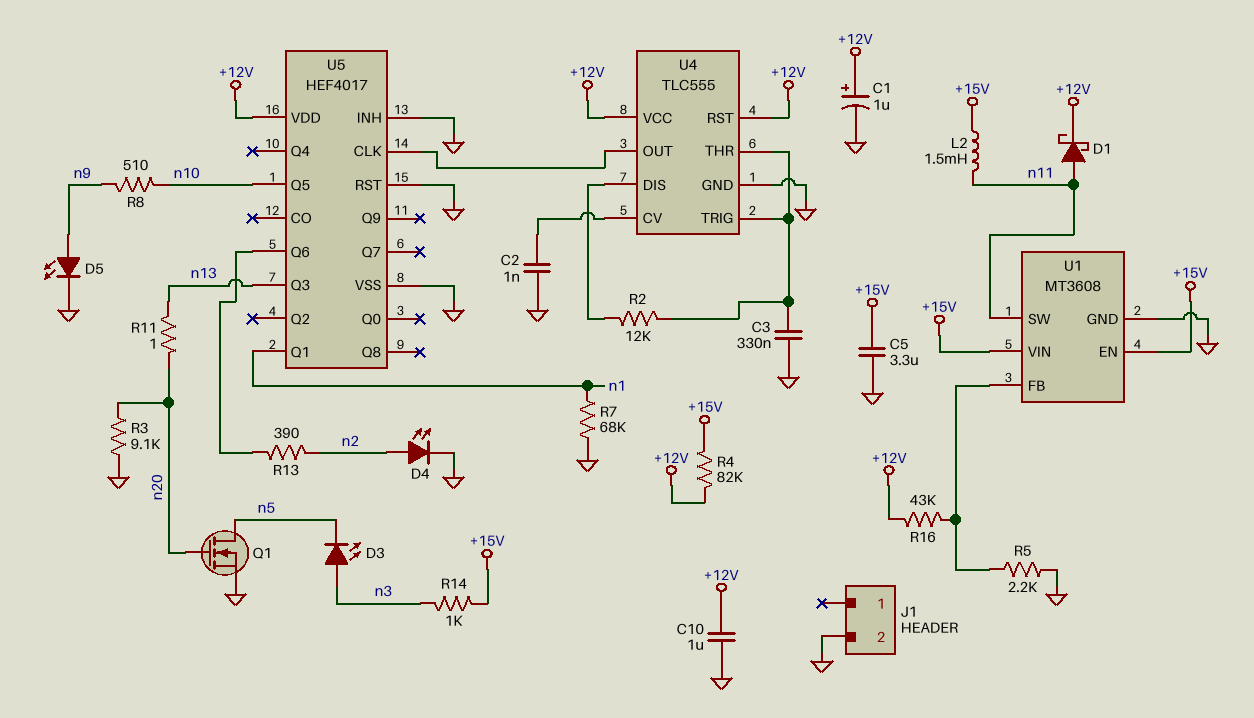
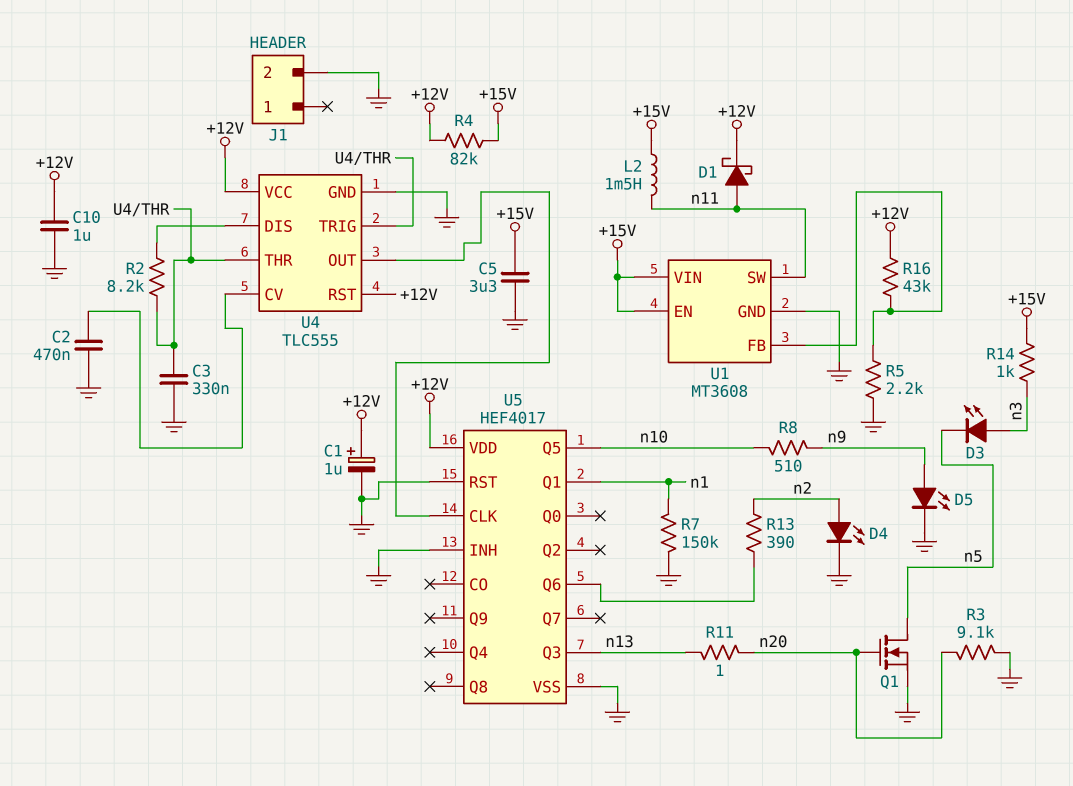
C2: 1nF (GND, U4/CV) -> 470nF (GND, U4/CV)
R2: 12k (U4/DIS, U4/THR) -> 8.2k (U4/DIS, U4/THR)
R7: 68k (GND, n1) -> 150k (GND, n1)

